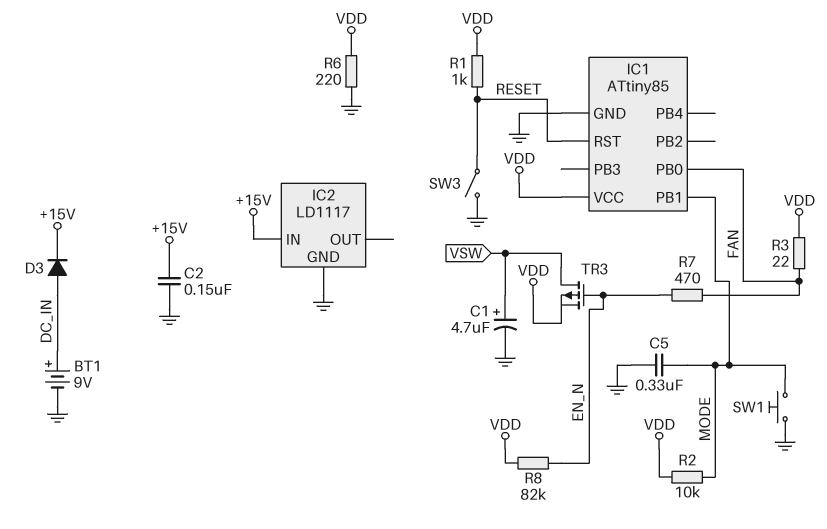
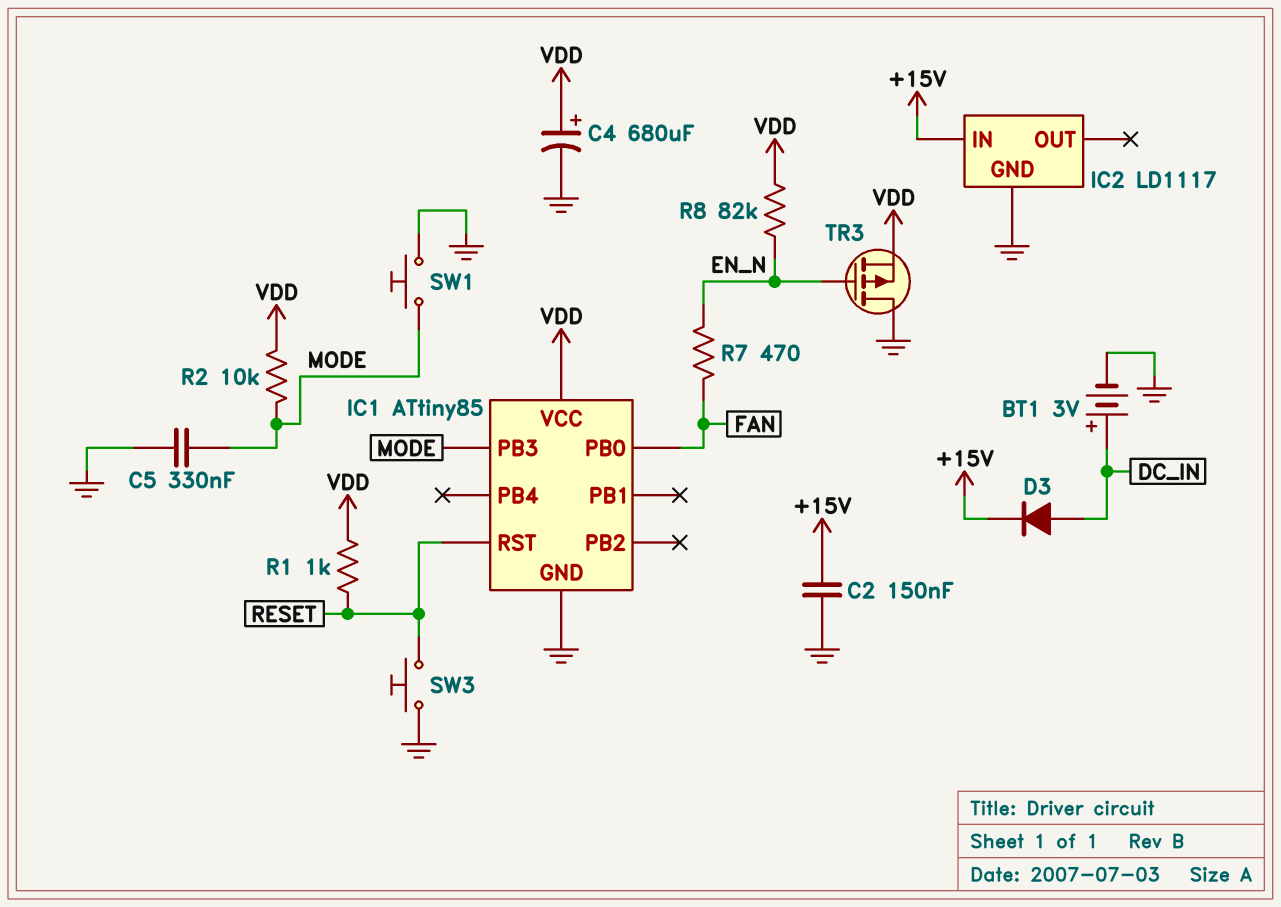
BT1: 9V (plus DC_IN, minus GND) -> 3V (plus DC_IN, minus GND)
C1: 4.7uF (plus VSW, minus GND) -> none
C4: none -> 680uF (plus VDD, minus GND)
IC1 pin PB1: MODE -> none
IC1 pin PB3: none -> MODE
R3: 22 (FAN, VDD) -> none
R6: 220 (GND, VDD) -> none
SW3: switch (GND, RESET) -> button (GND, RESET)
TR3: PMOS (G EN_N, D VSW, S VDD) -> PMOS (G EN_N, D GND, S VDD)

